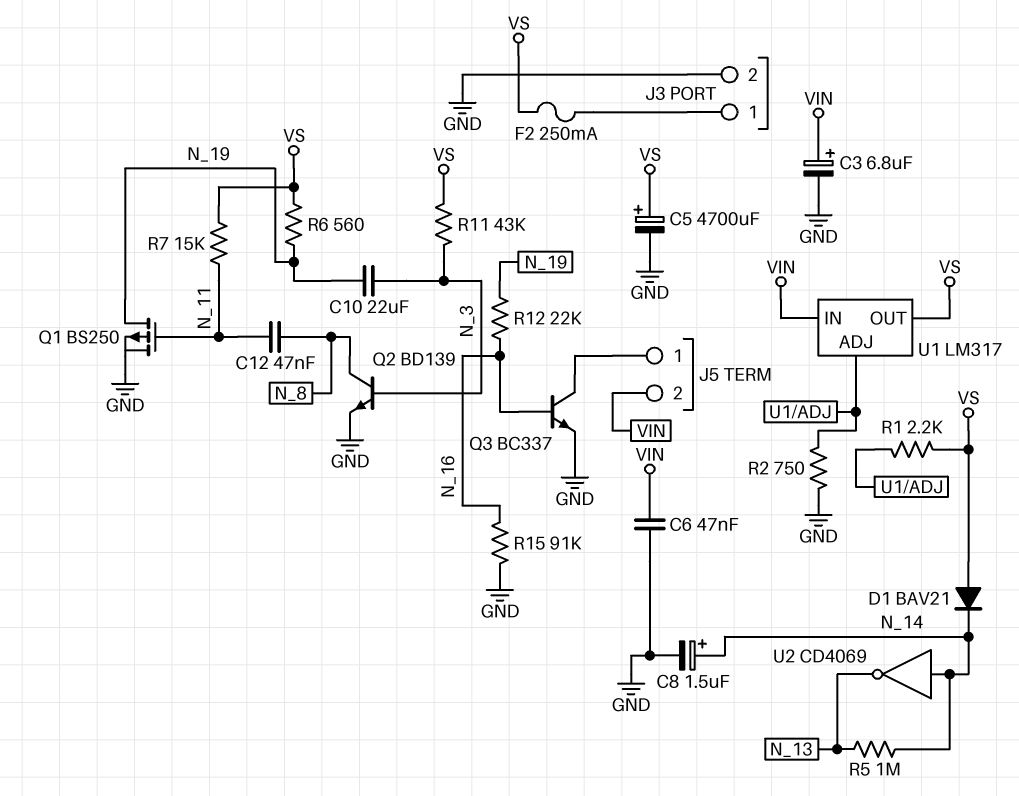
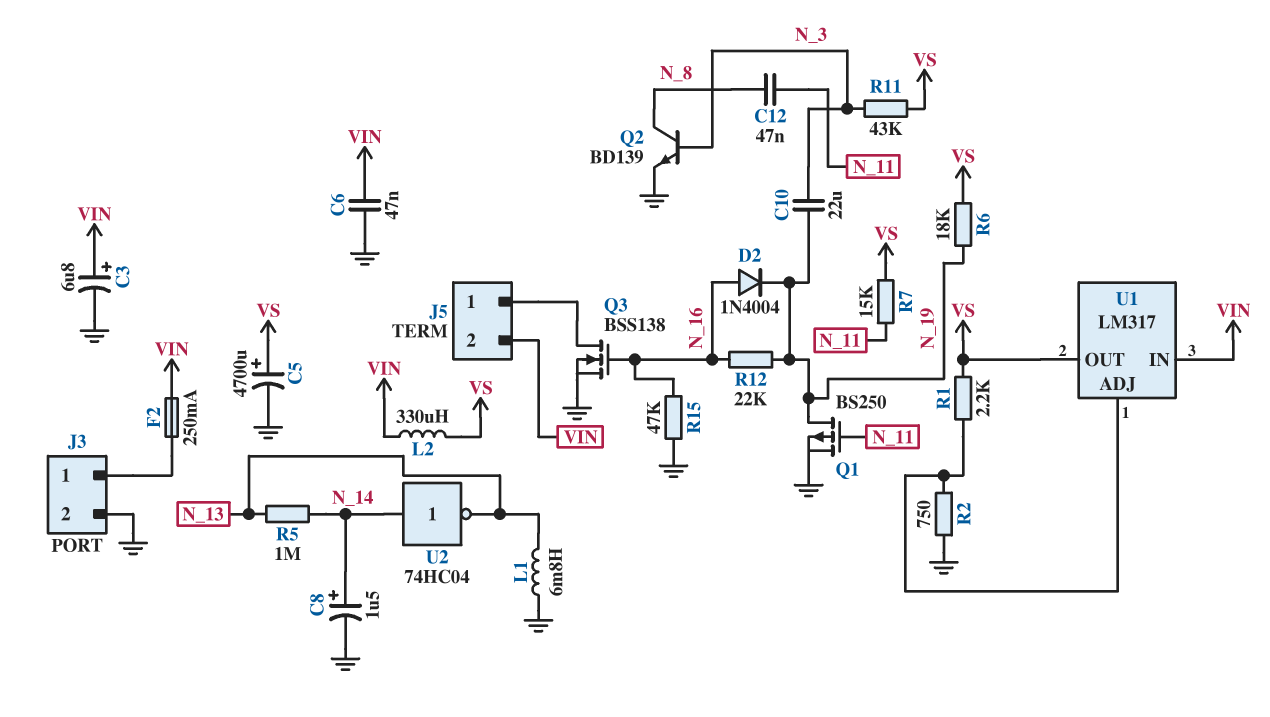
D1: diode BAV21 (A VS, K N_14) -> none
D2: none -> diode 1N4004 (A N_16, K N_19)
F2: 250mA (J3/1, VS) -> 250mA (J3/1, VIN)
L1: none -> 6.8mH (GND, N_13)
L2: none -> 330uH (VIN, VS)
Q3: NPN BC337 (B N_16, C J5/1, E GND) -> NMOS BSS138 (G N_16, D J5/1, S GND)
R6: 560 (N_19, VS) -> 18k (N_19, VS)
R15: 91k (GND, N_16) -> 47k (GND, N_16)
U2: NOT CD4069 (in N_14, out N_13) -> NOT 74HC04 (in N_14, out N_13)

